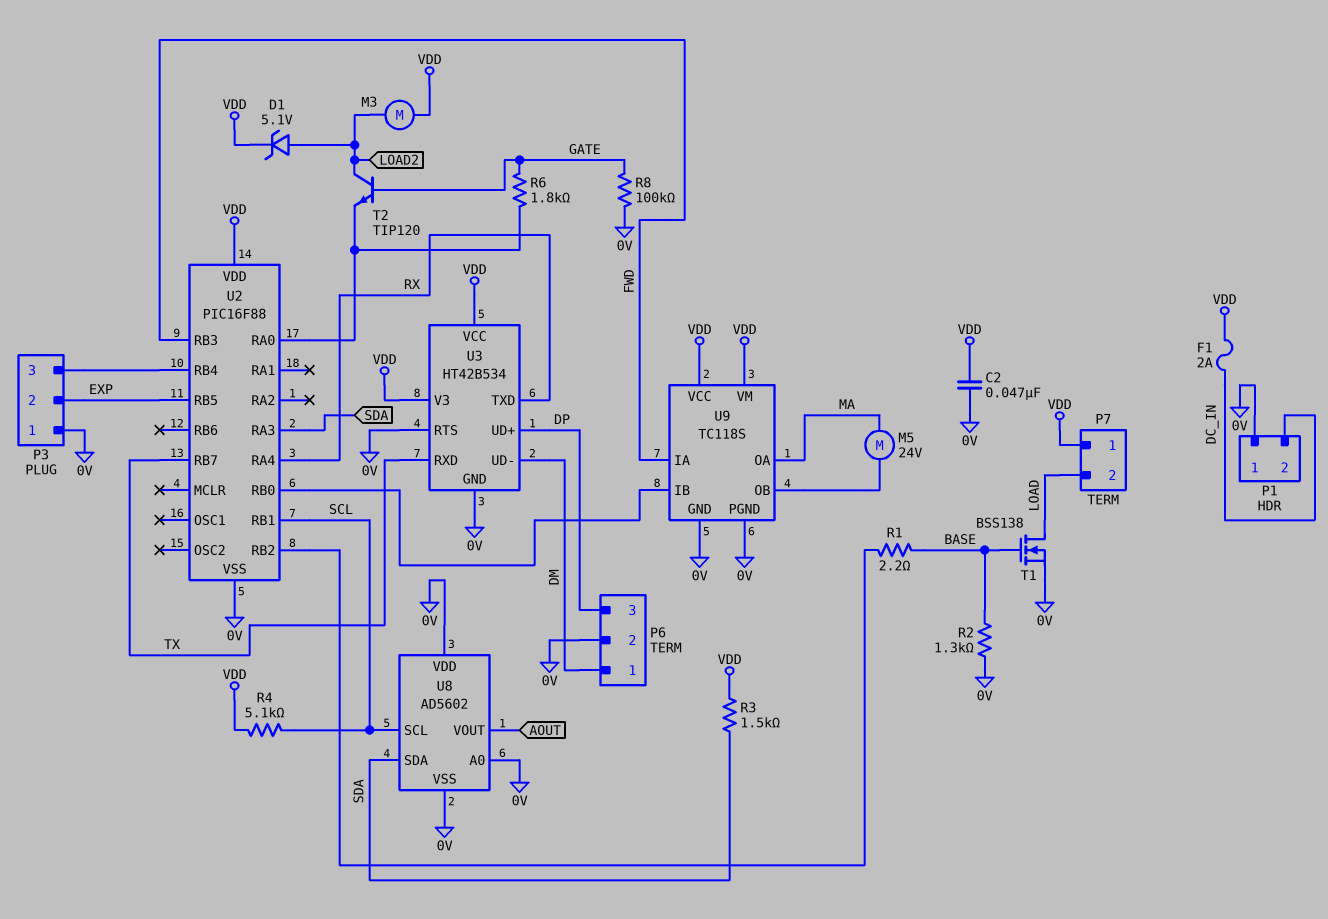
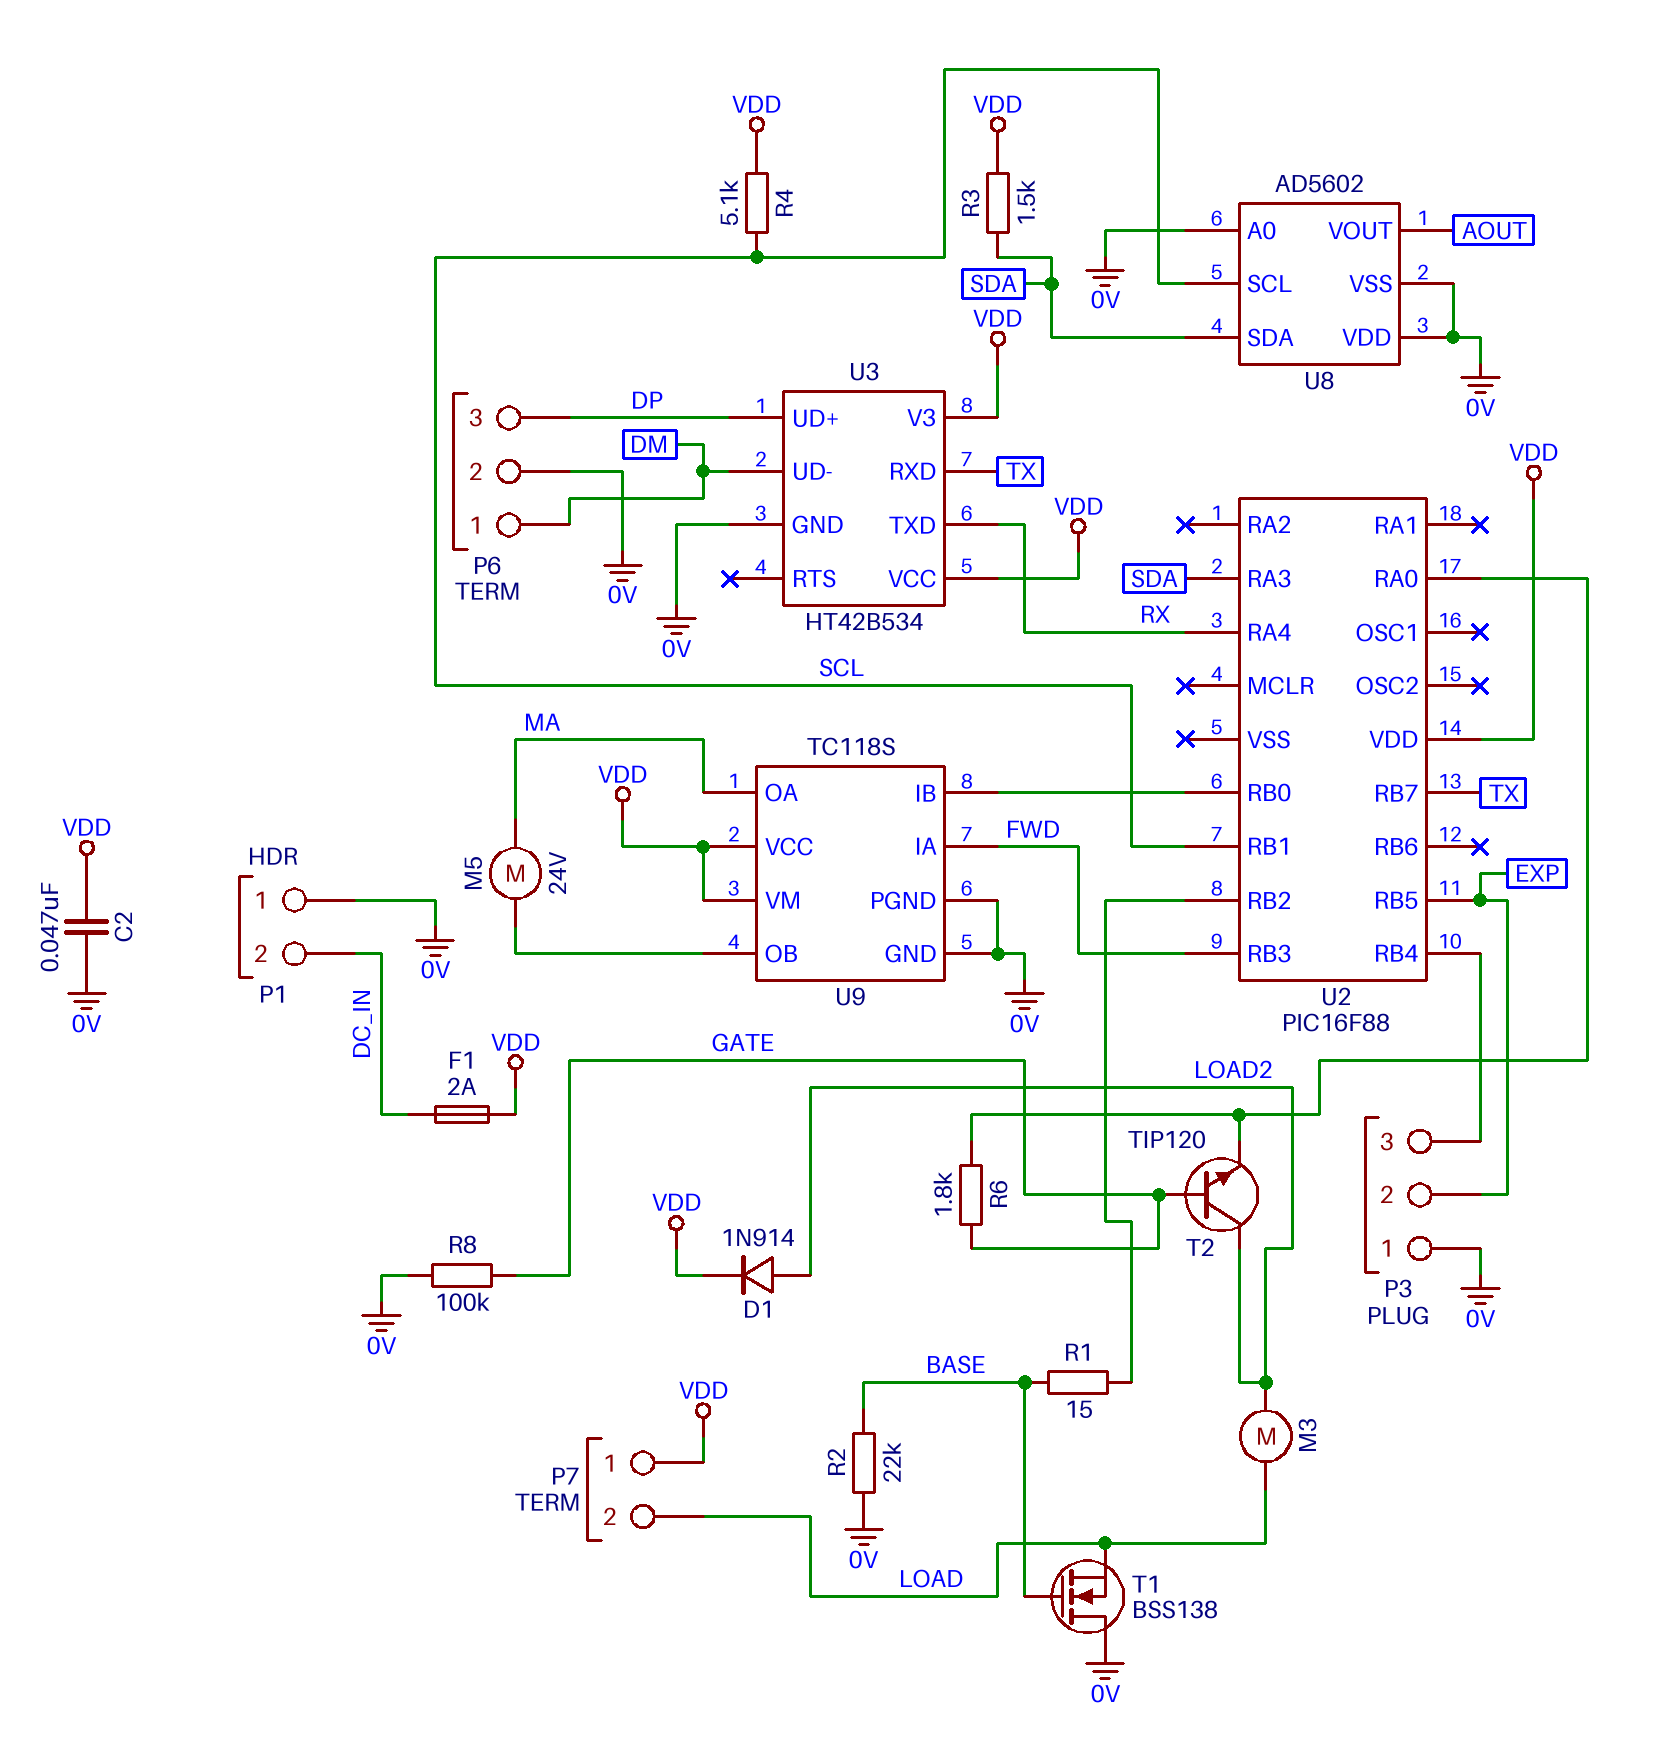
D1: zener 5.1V (A LOAD2, K VDD) -> diode 1N914 (A LOAD2, K VDD)
M3: motor (LOAD2, VDD) -> motor (LOAD, LOAD2)
R1: 2.2 (BASE, U2/RB2) -> 15 (BASE, U2/RB2)
R2: 1.3k (0V, BASE) -> 22k (0V, BASE)
T1: NMOS BSS138 (G BASE, D LOAD, S 0V) -> NMOS BSS138 (G BASE, D 0V, S LOAD)
U2 pin VSS: 0V -> none
U3 pin RTS: 0V -> none

